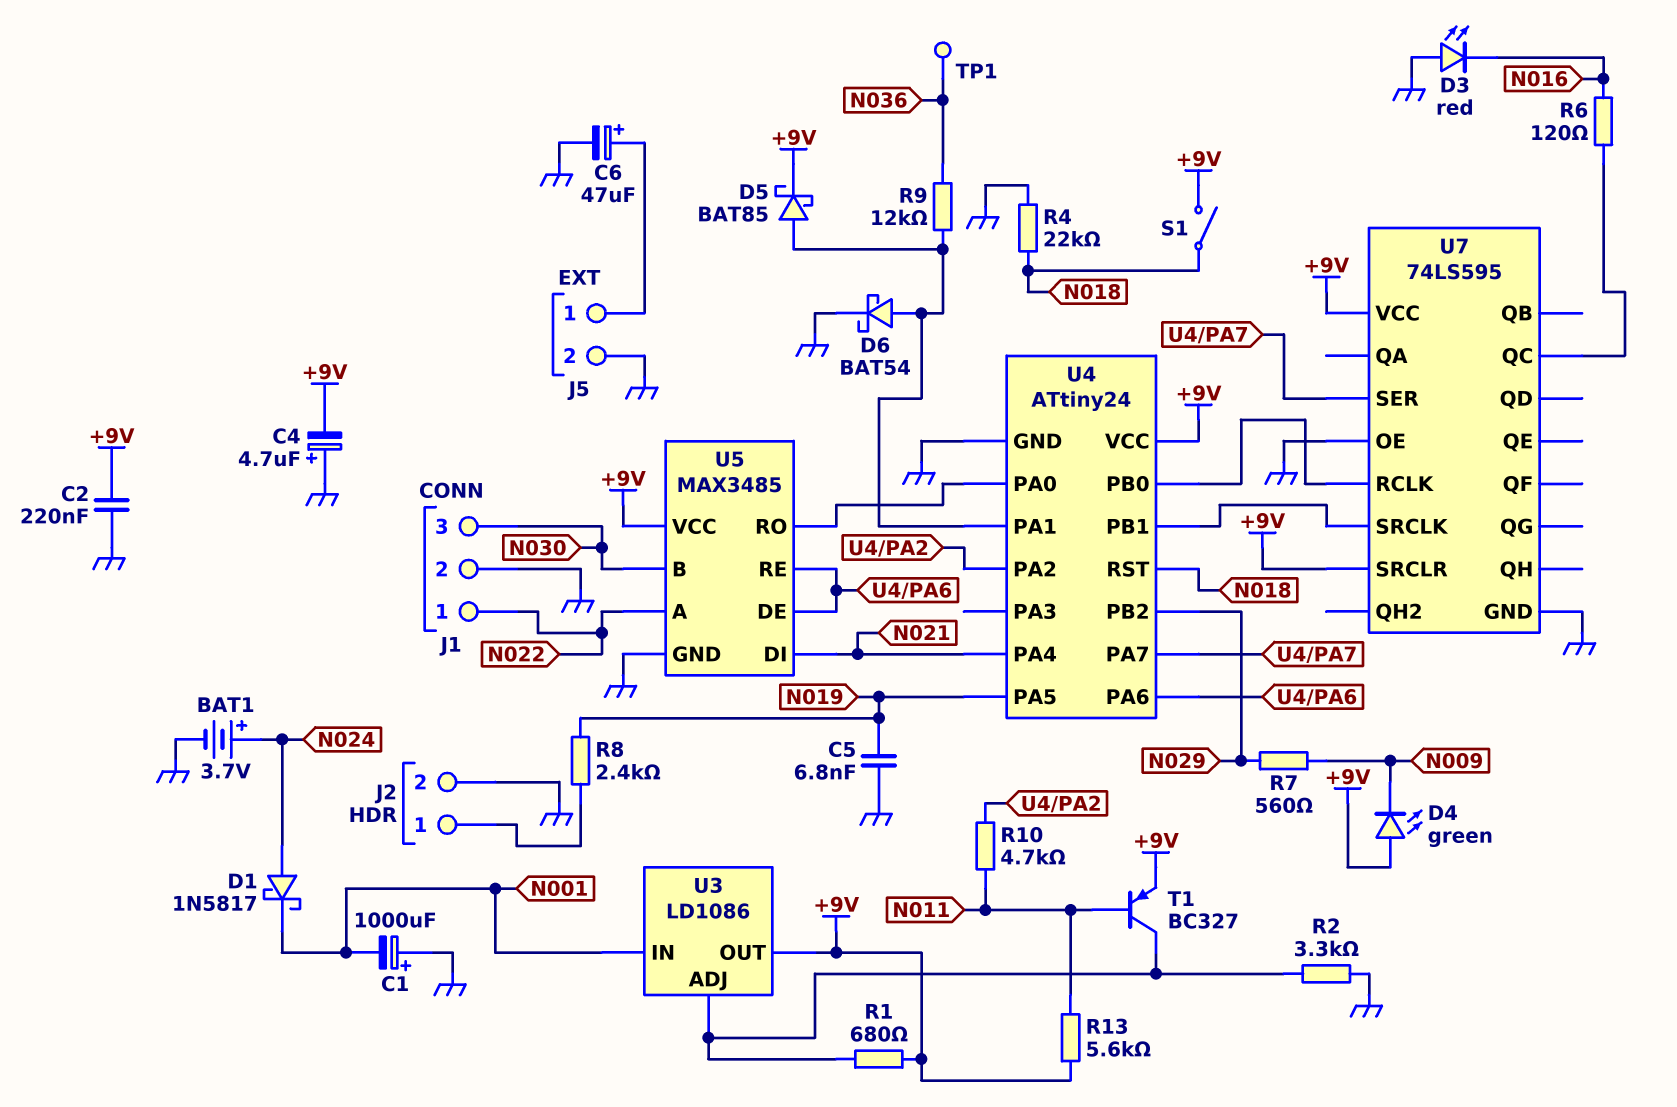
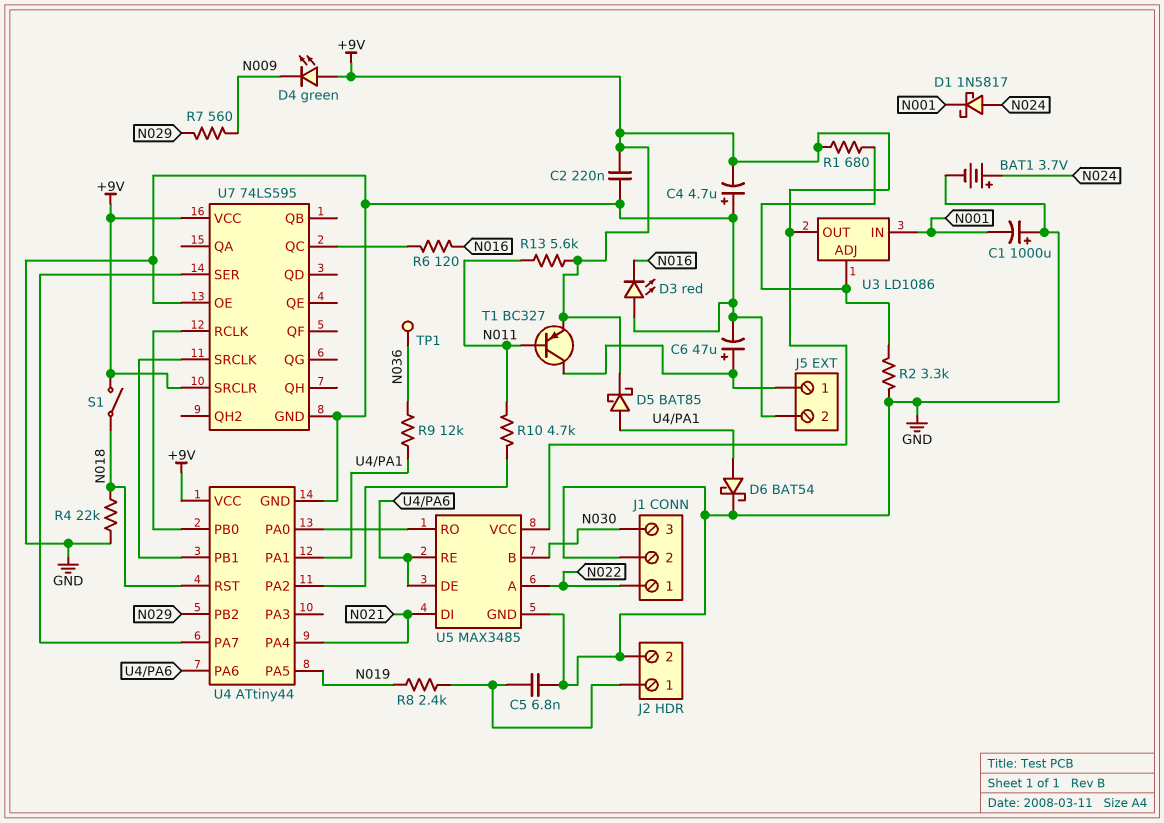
C5: 6.8nF (GND, N019) -> 6.8nF (GND, J2/1)
T1: PNP BC327 (B N011, C U3/ADJ, E +9V) -> PNP BC327 (B N011, C J5/1, E +9V)
U4: ATtiny24 -> ATtiny44

